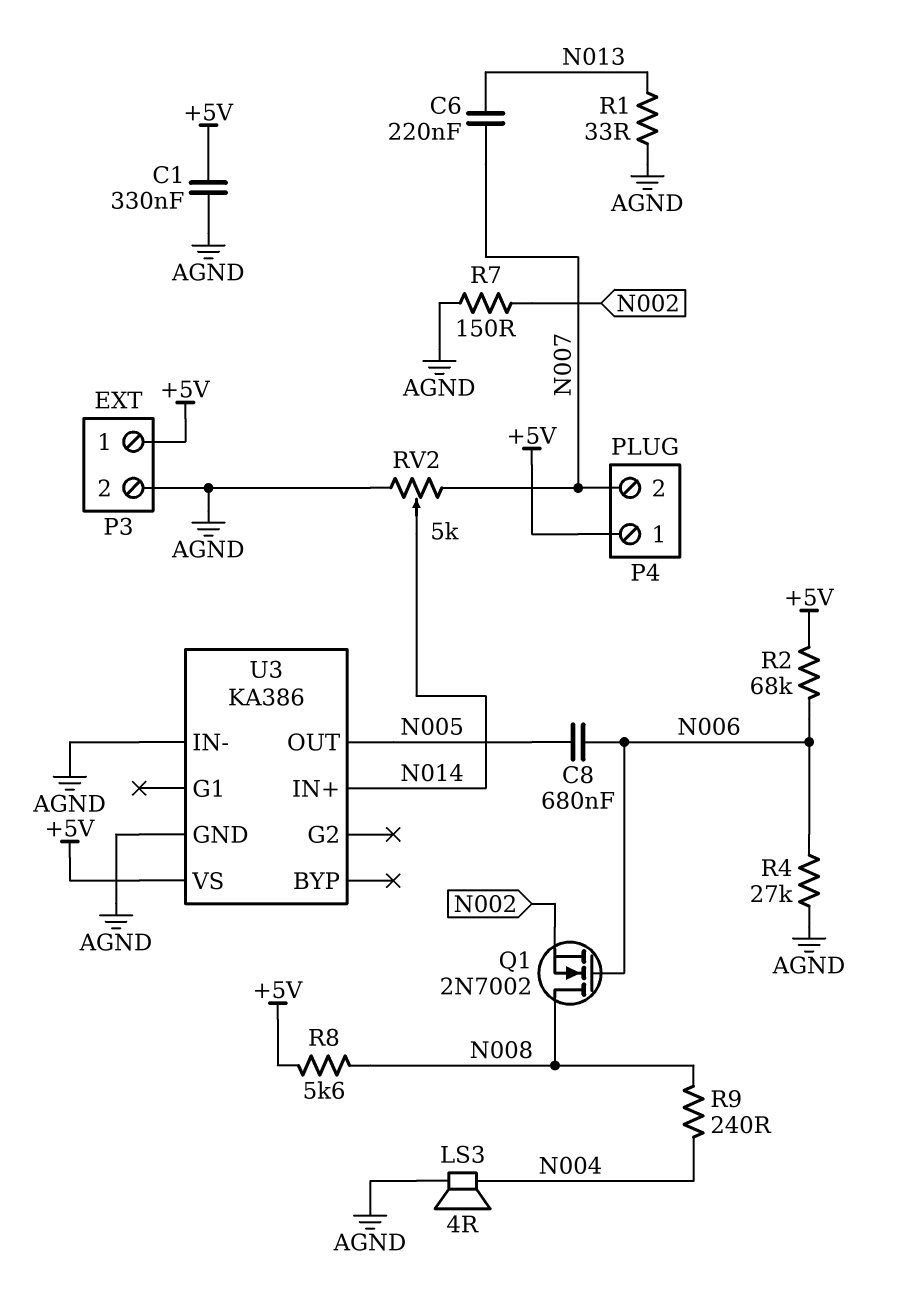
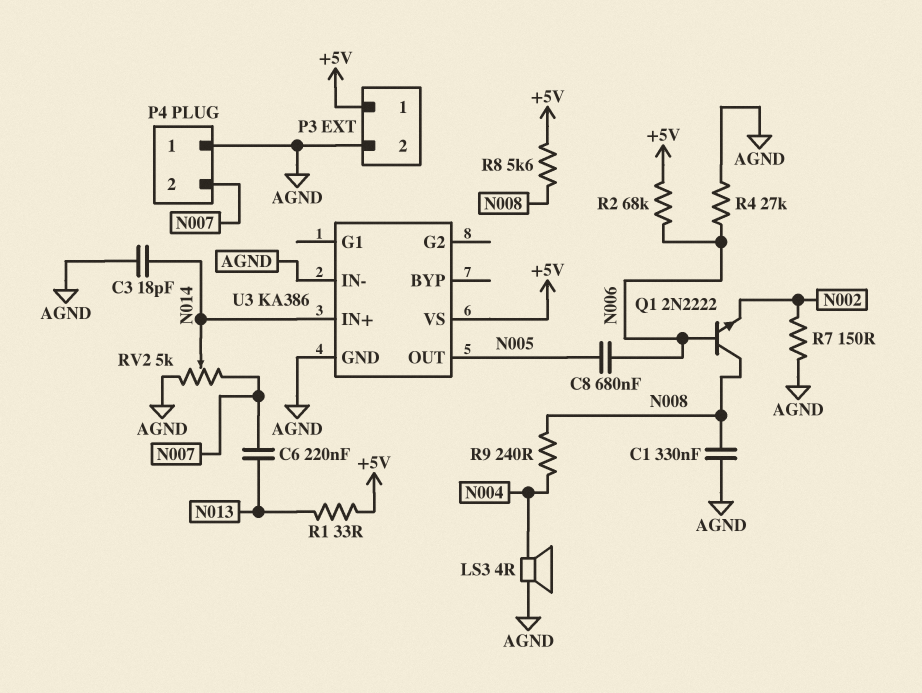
C1: 330nF (+5V, AGND) -> 330nF (AGND, N008)
C3: none -> 18pF (AGND, N014)
P4 pin 1: +5V -> AGND
Q1: NMOS 2N7002 (G N006, D N008, S N002) -> NPN 2N2222 (B N006, C N008, E N002)
R1: 33 (AGND, N013) -> 33 (+5V, N013)

